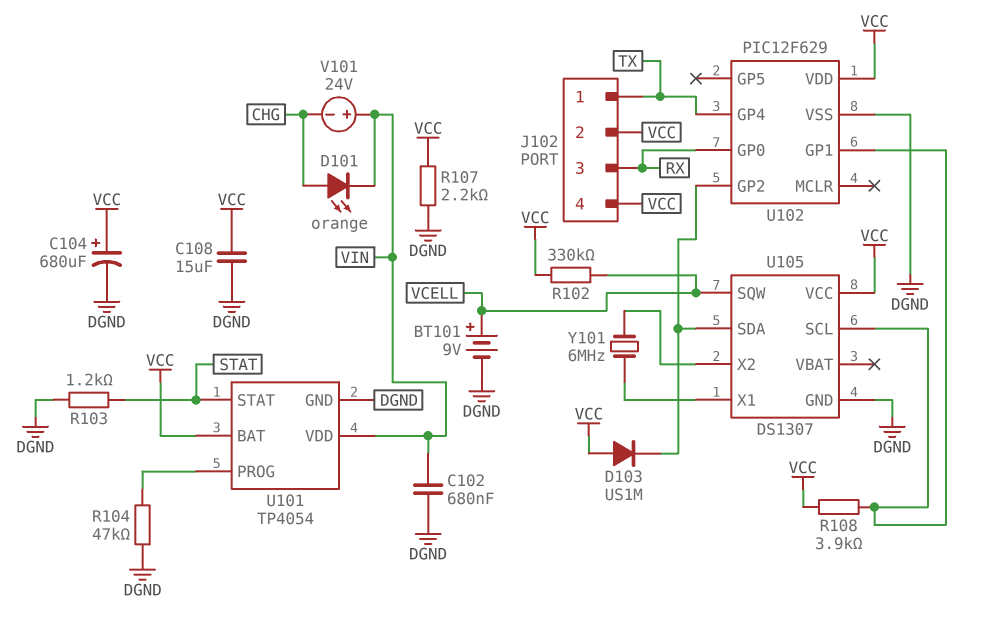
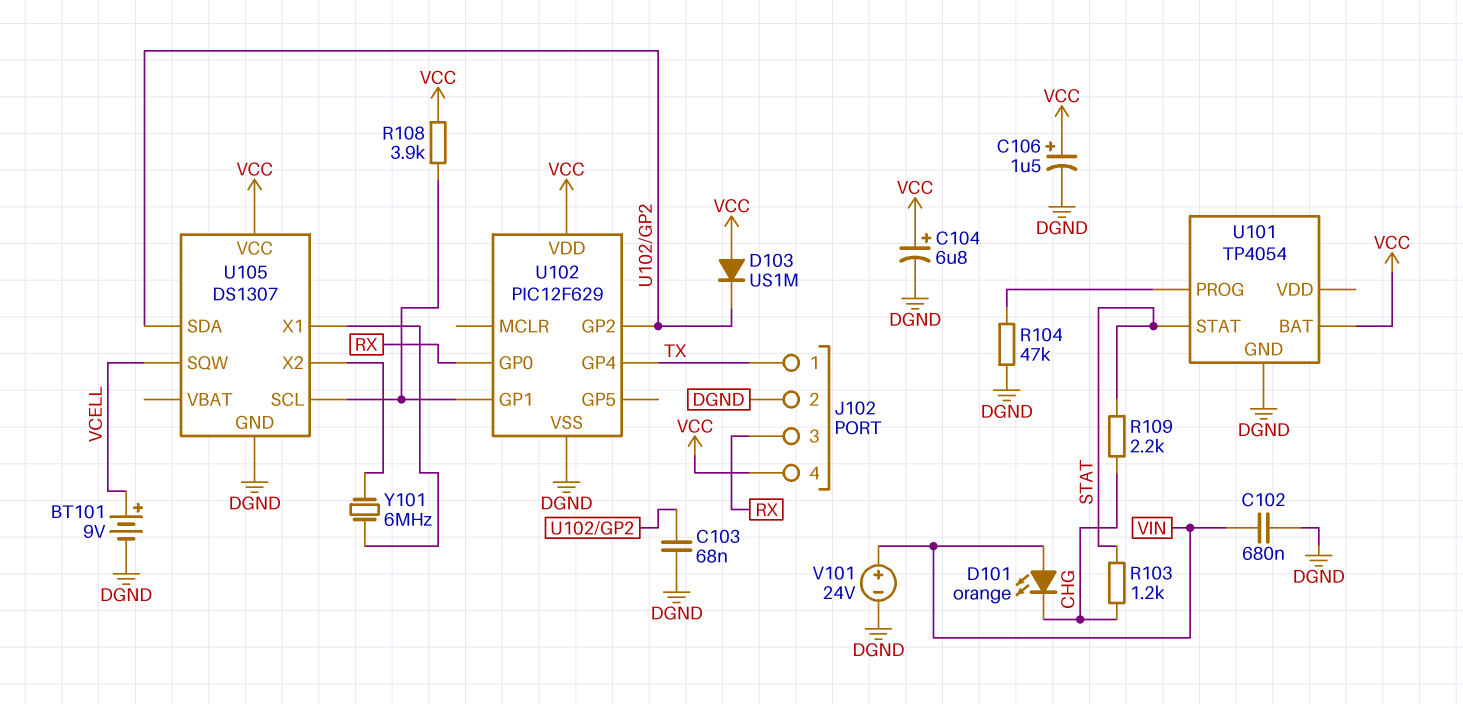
C103: none -> 68nF (DGND, U102/GP2)
C104: 680uF (plus VCC, minus DGND) -> 6.8uF (plus VCC, minus DGND)
C106: none -> 1.5uF (plus VCC, minus DGND)
C108: 15uF (DGND, VCC) -> none
D101: LED orange (A CHG, K VIN) -> LED orange (A VIN, K CHG)
J102 pin 2: VCC -> DGND
R102: 330k (VCC, VCELL) -> none
R103: 1.2k (DGND, STAT) -> 1.2k (CHG, STAT)
R107: 2.2k (DGND, VCC) -> none
R109: none -> 2.2k (CHG, STAT)
U101 pin VDD: VIN -> none
V101: 24V (plus VIN, minus CHG) -> 24V (plus VIN, minus DGND)

